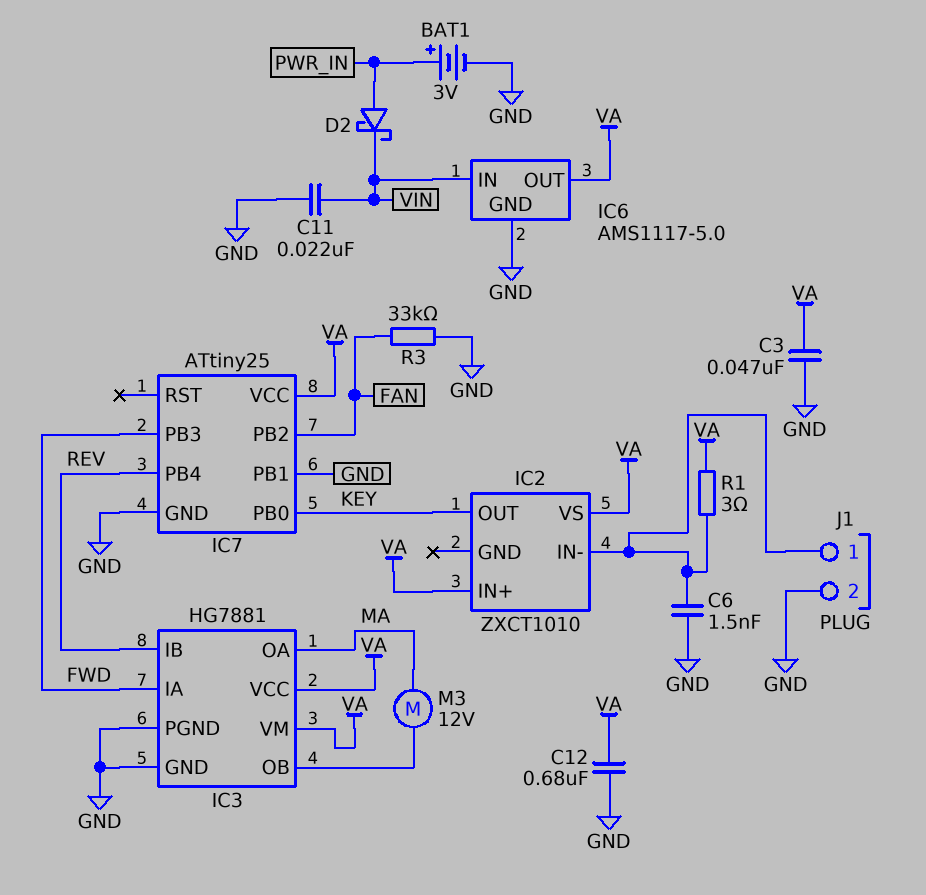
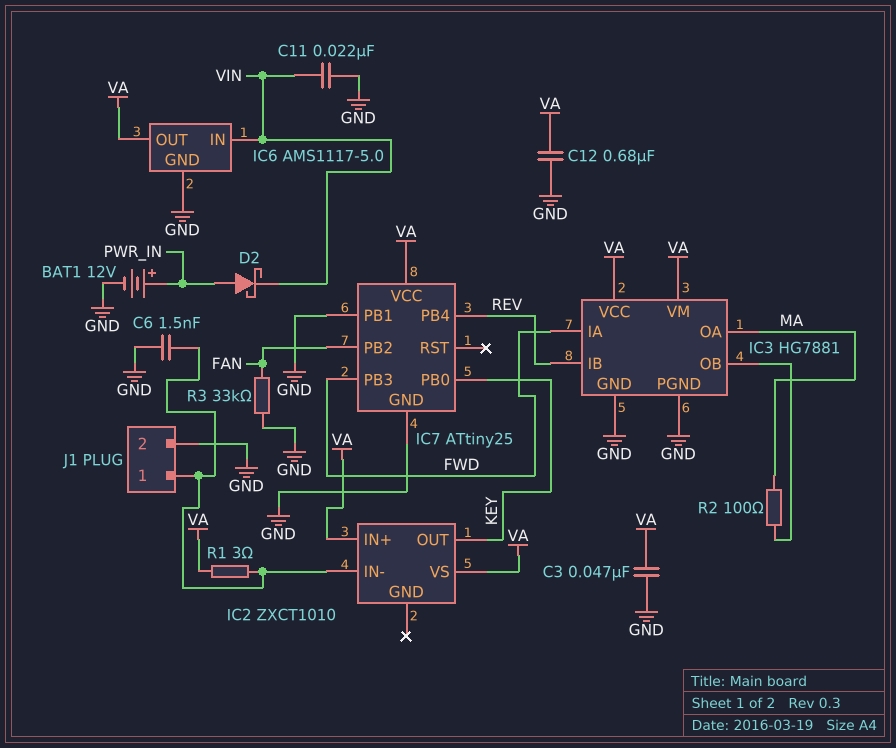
BAT1: 3V (plus PWR_IN, minus GND) -> 12V (plus PWR_IN, minus GND)
M3: motor 12V (IC3/OB, MA) -> none
R2: none -> 100 (IC3/OB, MA)

